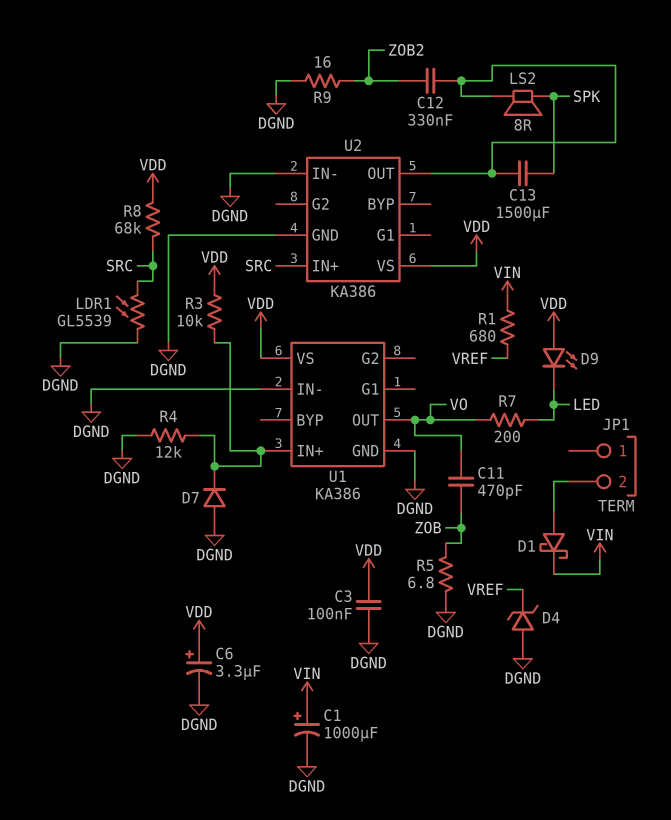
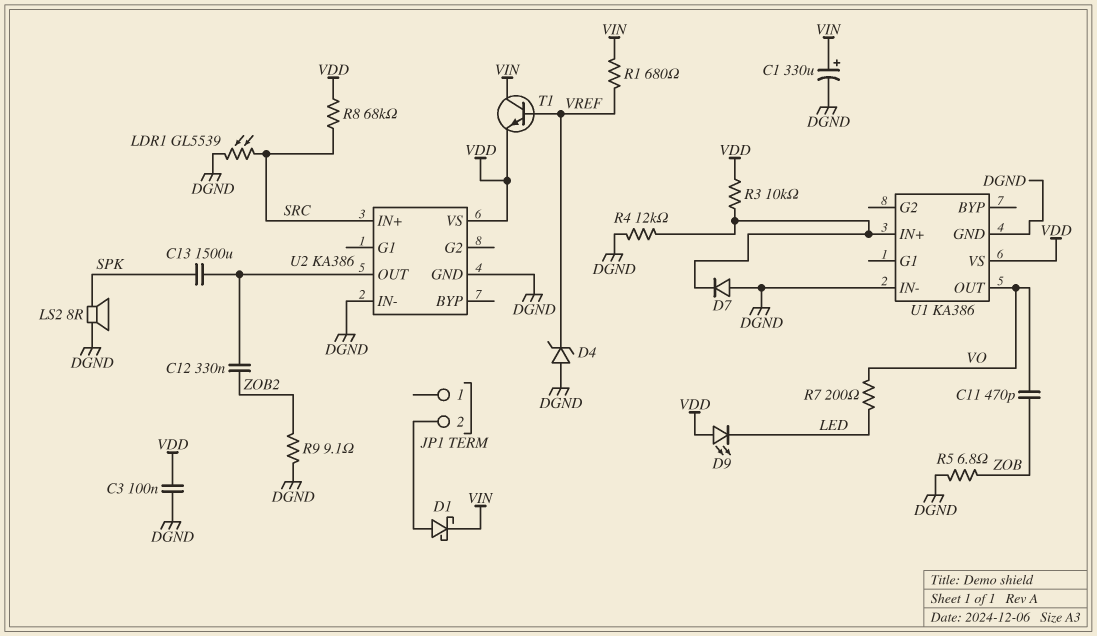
C1: 1000uF (plus VIN, minus DGND) -> 330uF (plus VIN, minus DGND)
C6: 3.3uF (plus VDD, minus DGND) -> none
LS2: speaker 8R (SPK, U2/OUT) -> speaker 8R (DGND, SPK)
R9: 16 (DGND, ZOB2) -> 9.1 (DGND, ZOB2)
T1: none -> NPN (B VREF, C VIN, E VDD)

